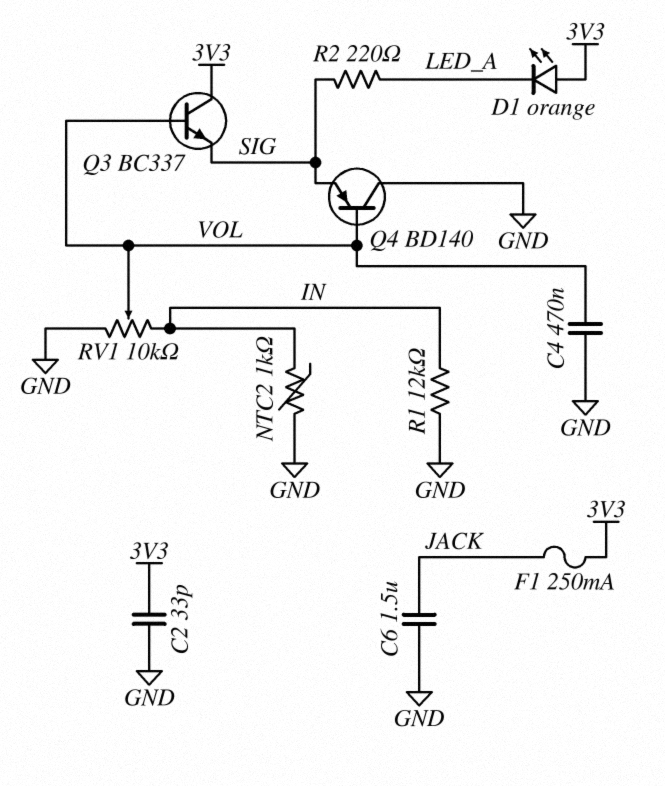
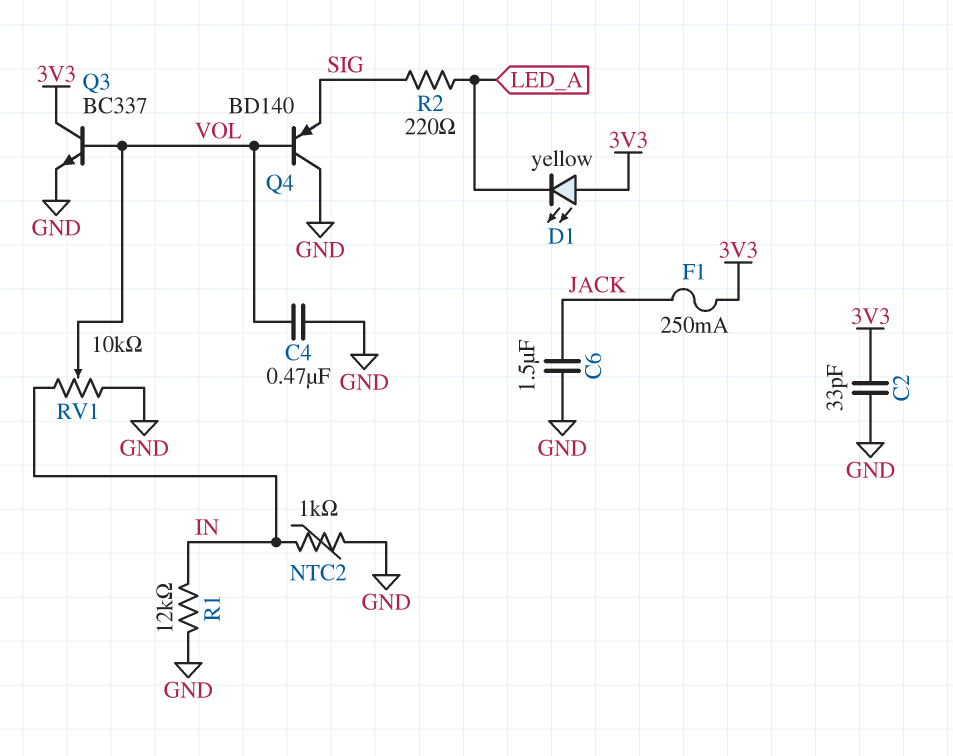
D1: LED orange (A 3V3, K LED_A) -> LED yellow (A 3V3, K LED_A)
Q3: NPN BC337 (B VOL, C 3V3, E SIG) -> NPN BC337 (B VOL, C 3V3, E GND)

